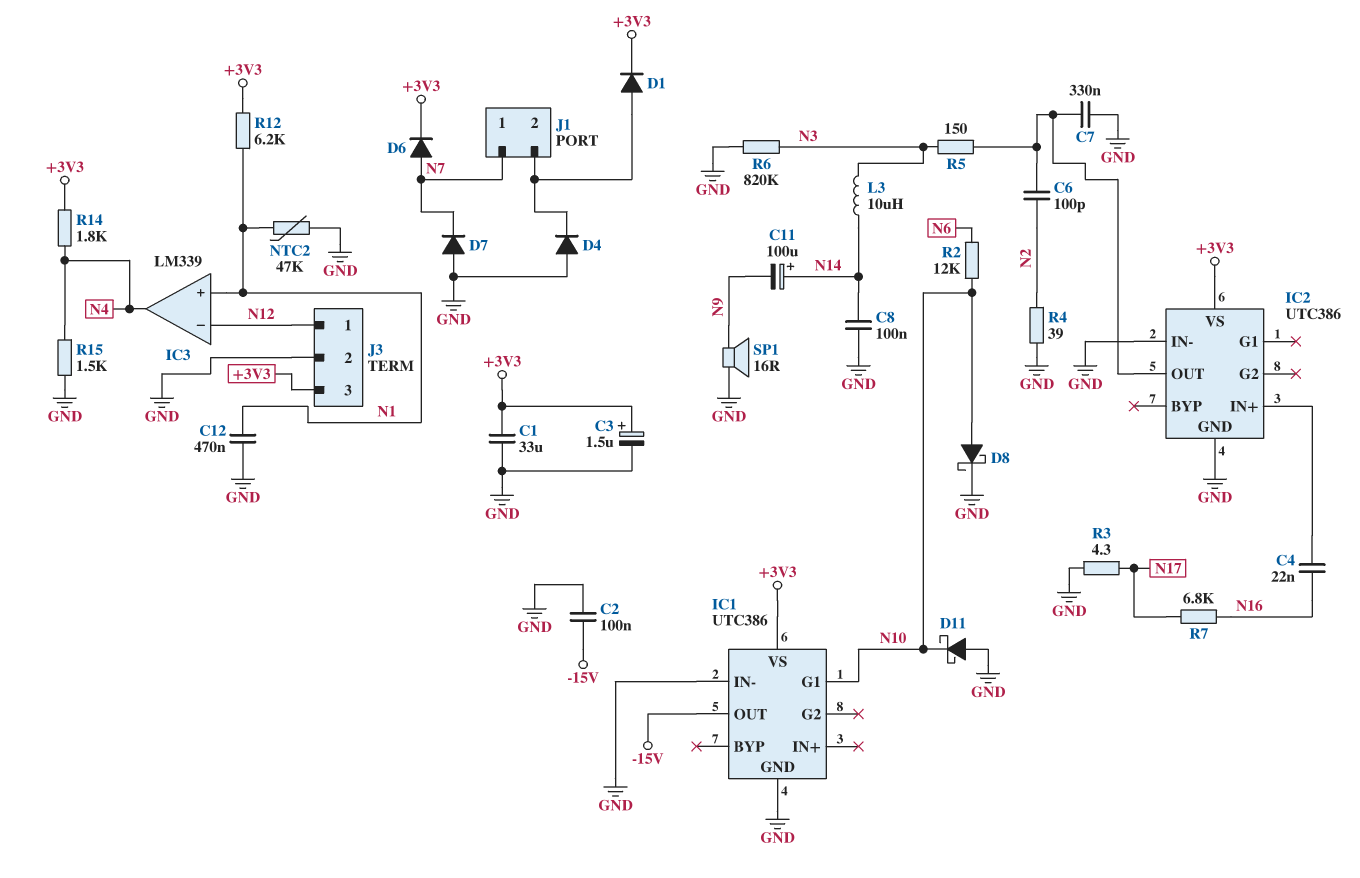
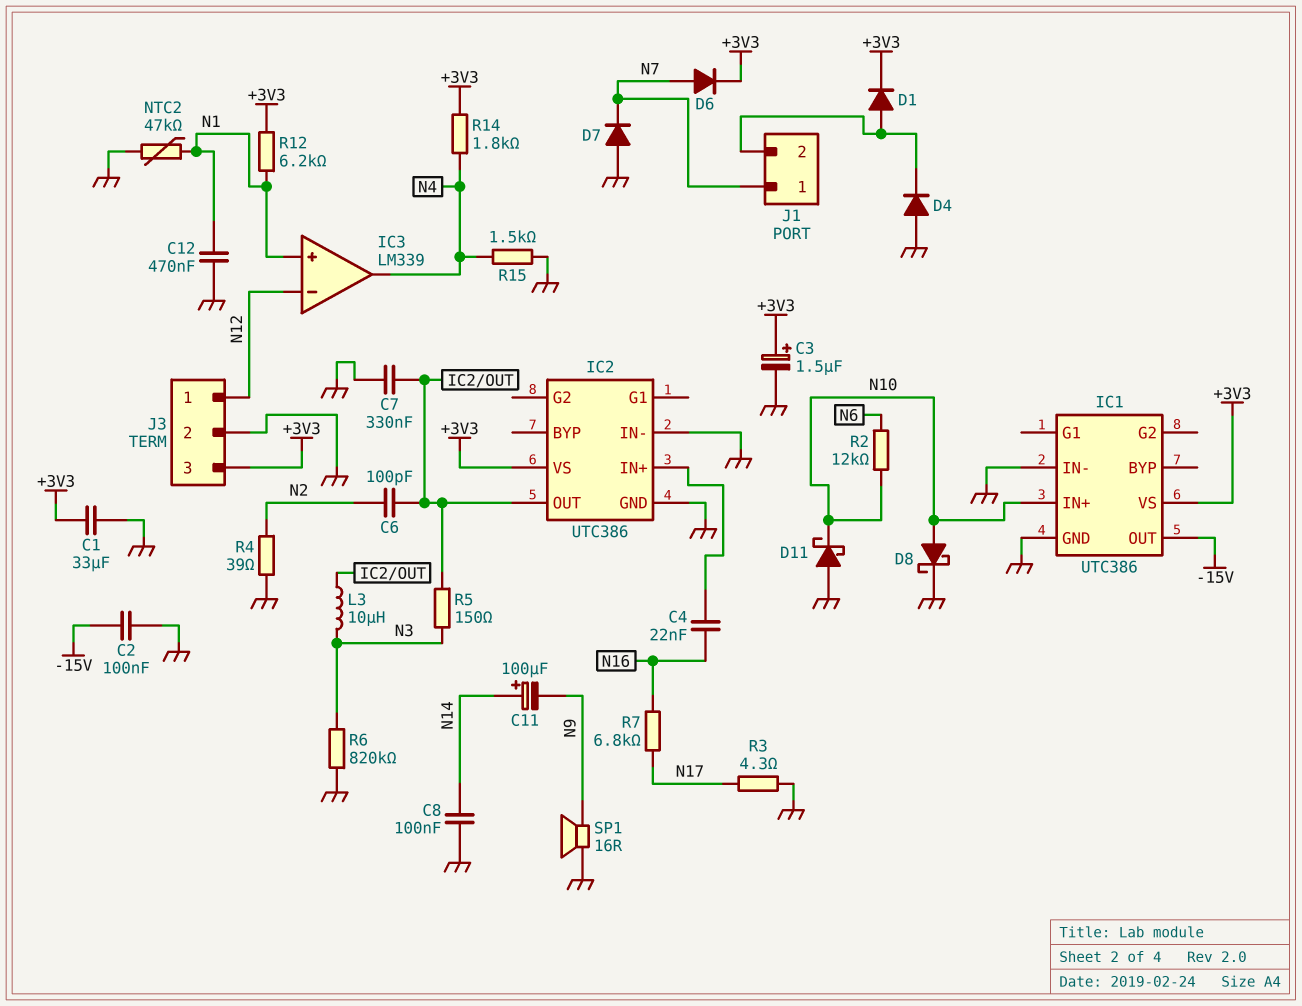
IC1 pin G1: N10 -> none
IC1 pin IN+: none -> N10
L3: 10uH (N3, N14) -> 10uH (IC2/OUT, N3)

